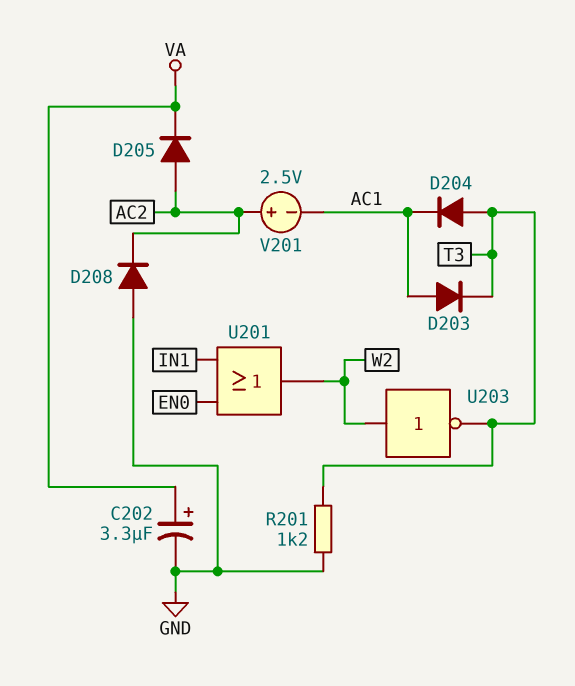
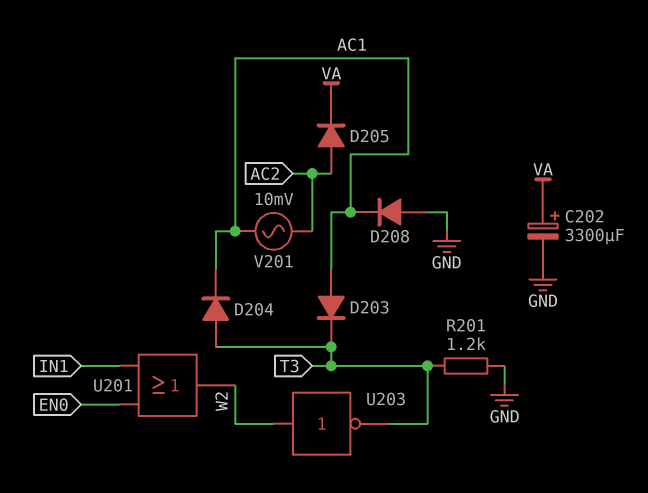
C202: 3.3uF (plus VA, minus GND) -> 3300uF (plus VA, minus GND)
D208: diode (A GND, K AC2) -> diode (A GND, K AC1)
V201: 2.5V (plus AC2, minus AC1) -> AC 10mV (AC1, AC2)

